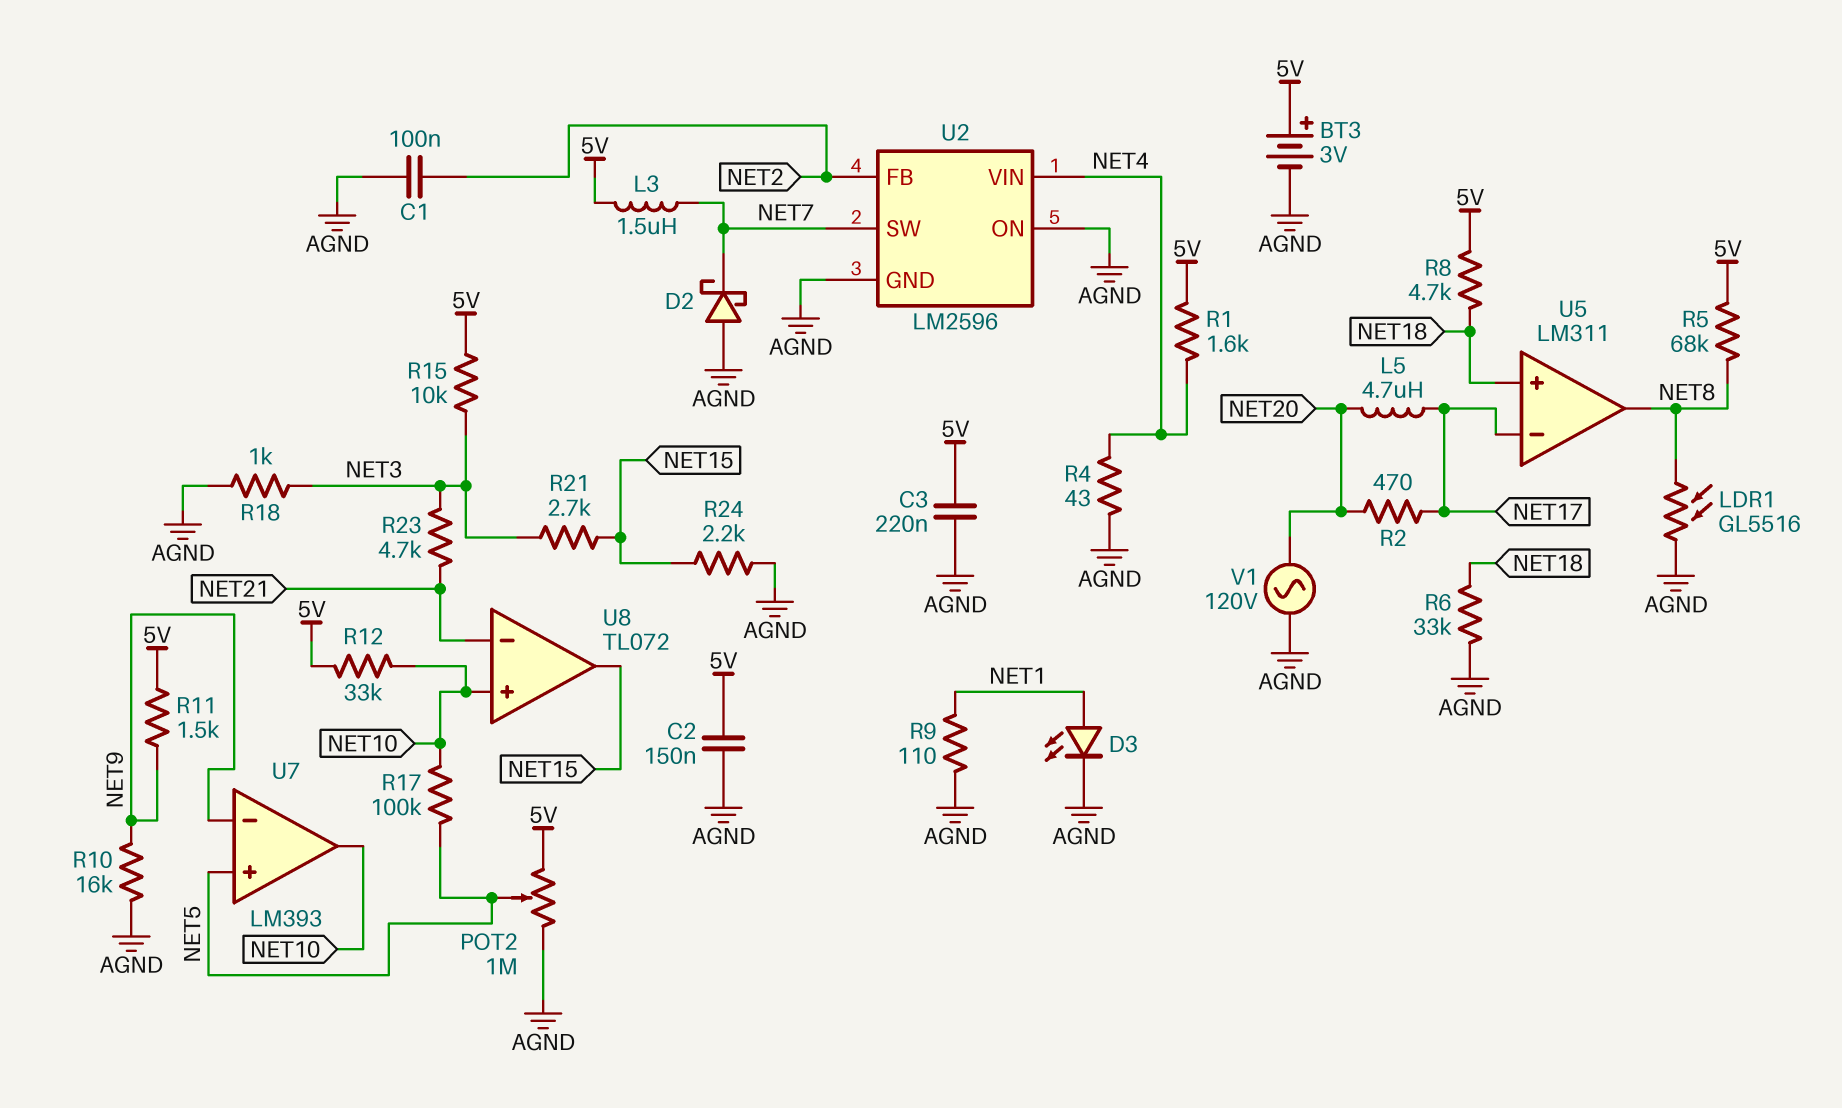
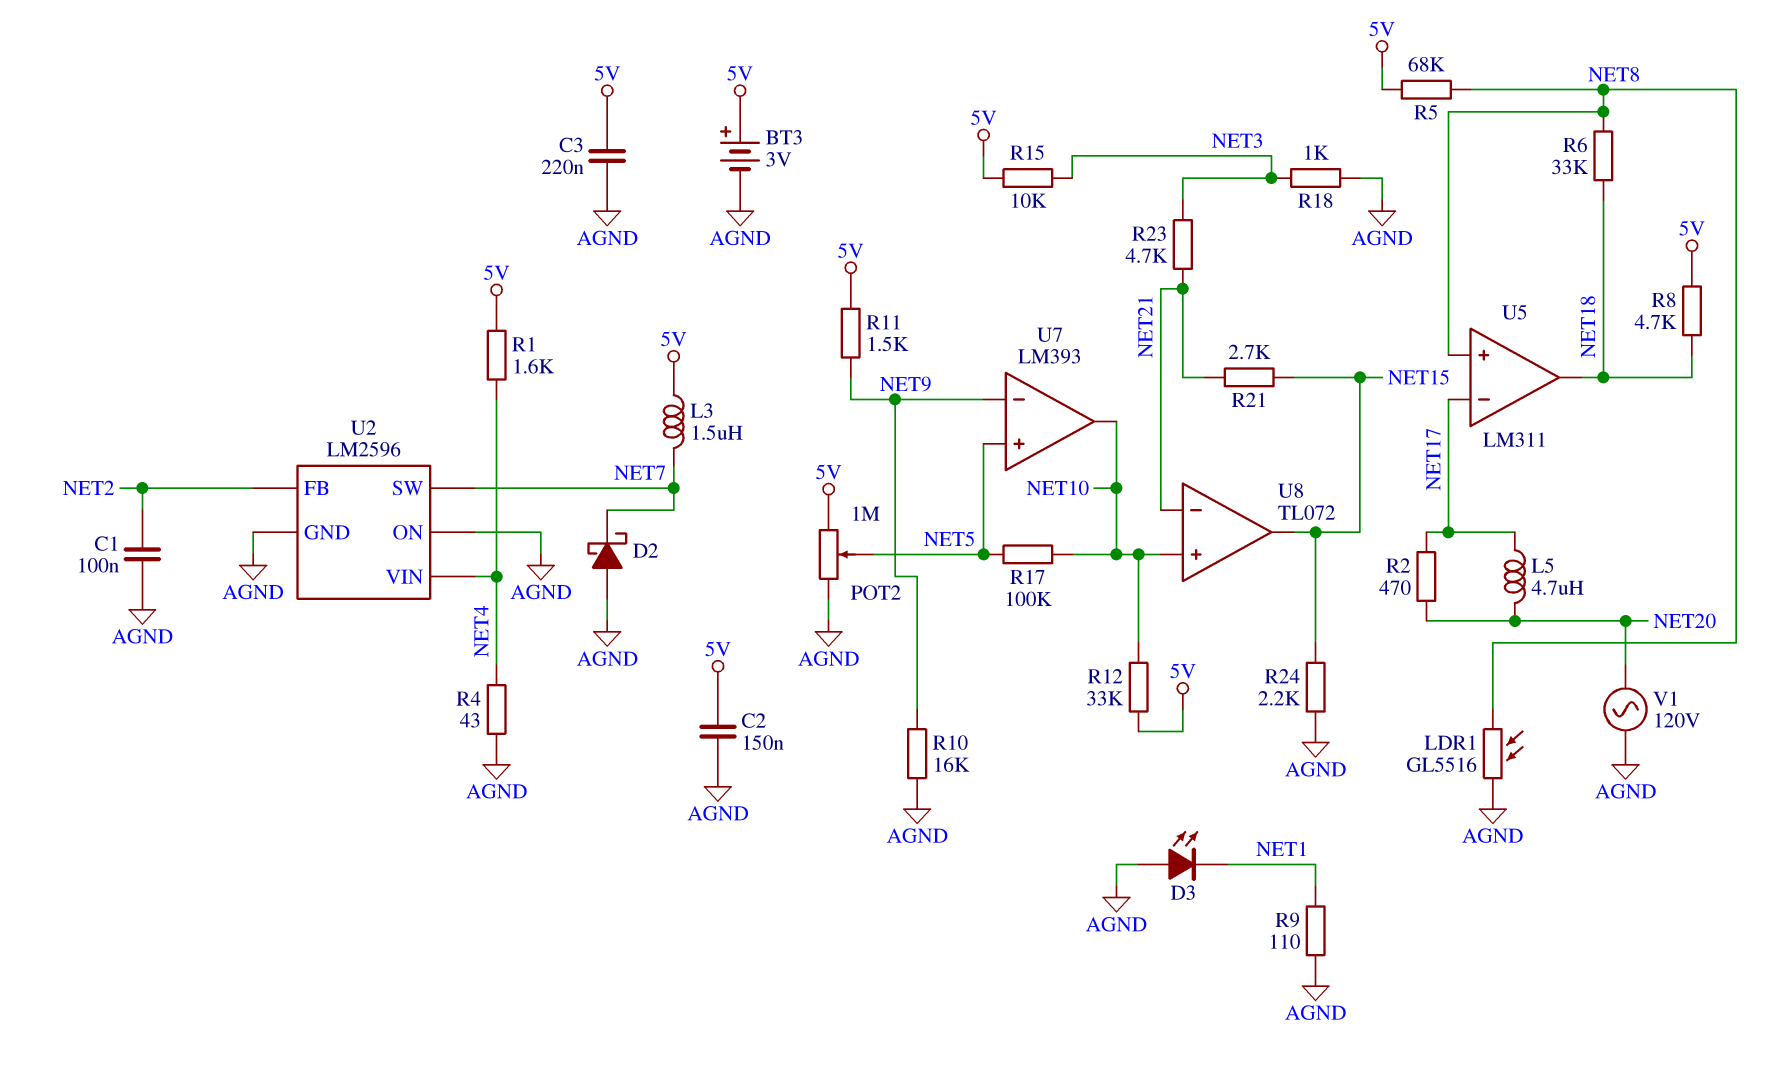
D3: LED (A NET1, K AGND) -> LED (A AGND, K NET1)
R6: 33k (AGND, NET18) -> 33k (NET8, NET18)
R21: 2.7k (NET3, NET15) -> 2.7k (NET15, NET21)
U5 pin in+: NET18 -> NET8
U5 pin out: NET8 -> NET18

